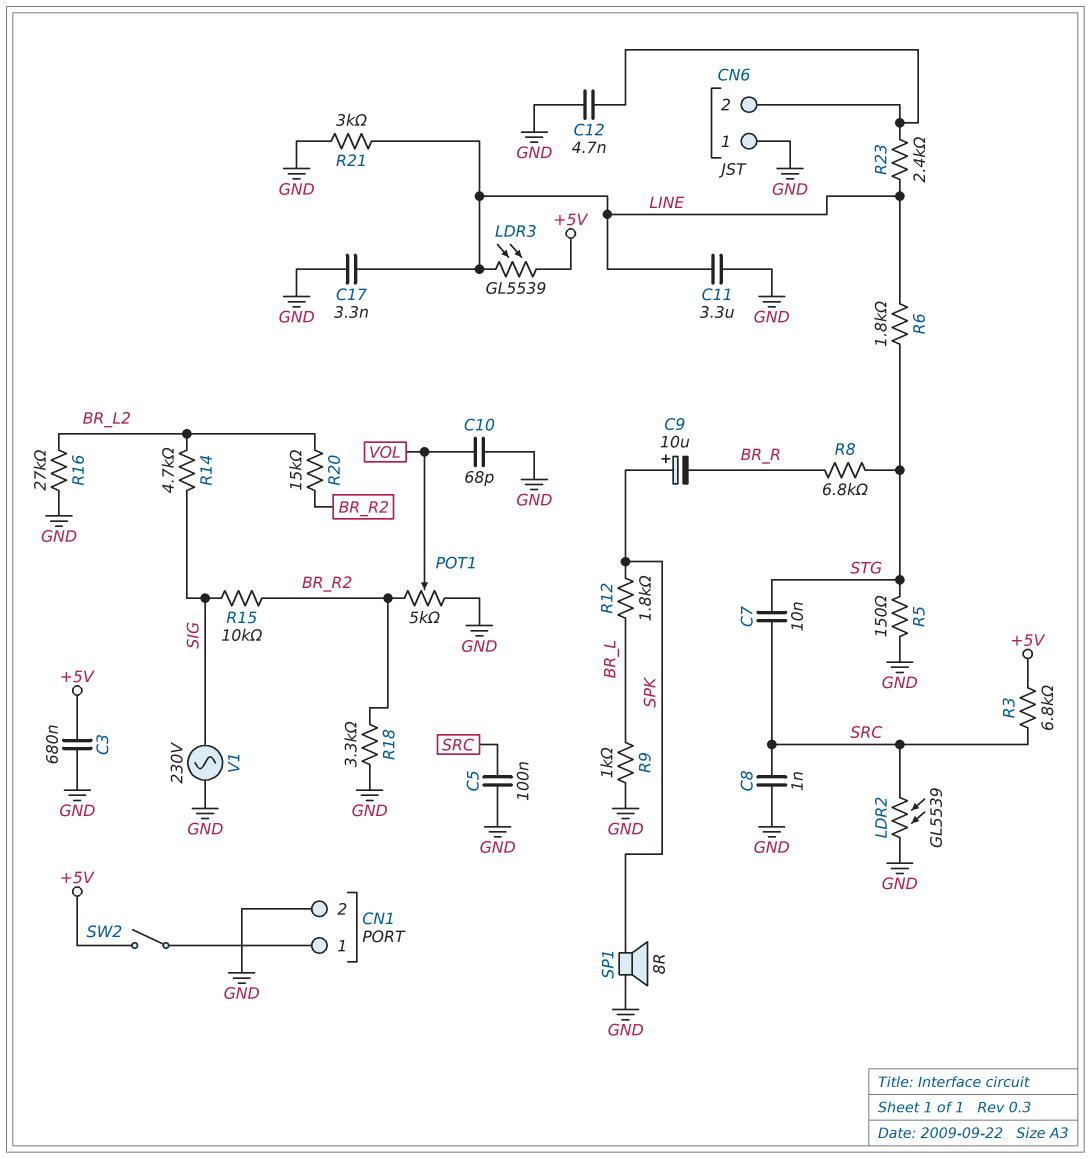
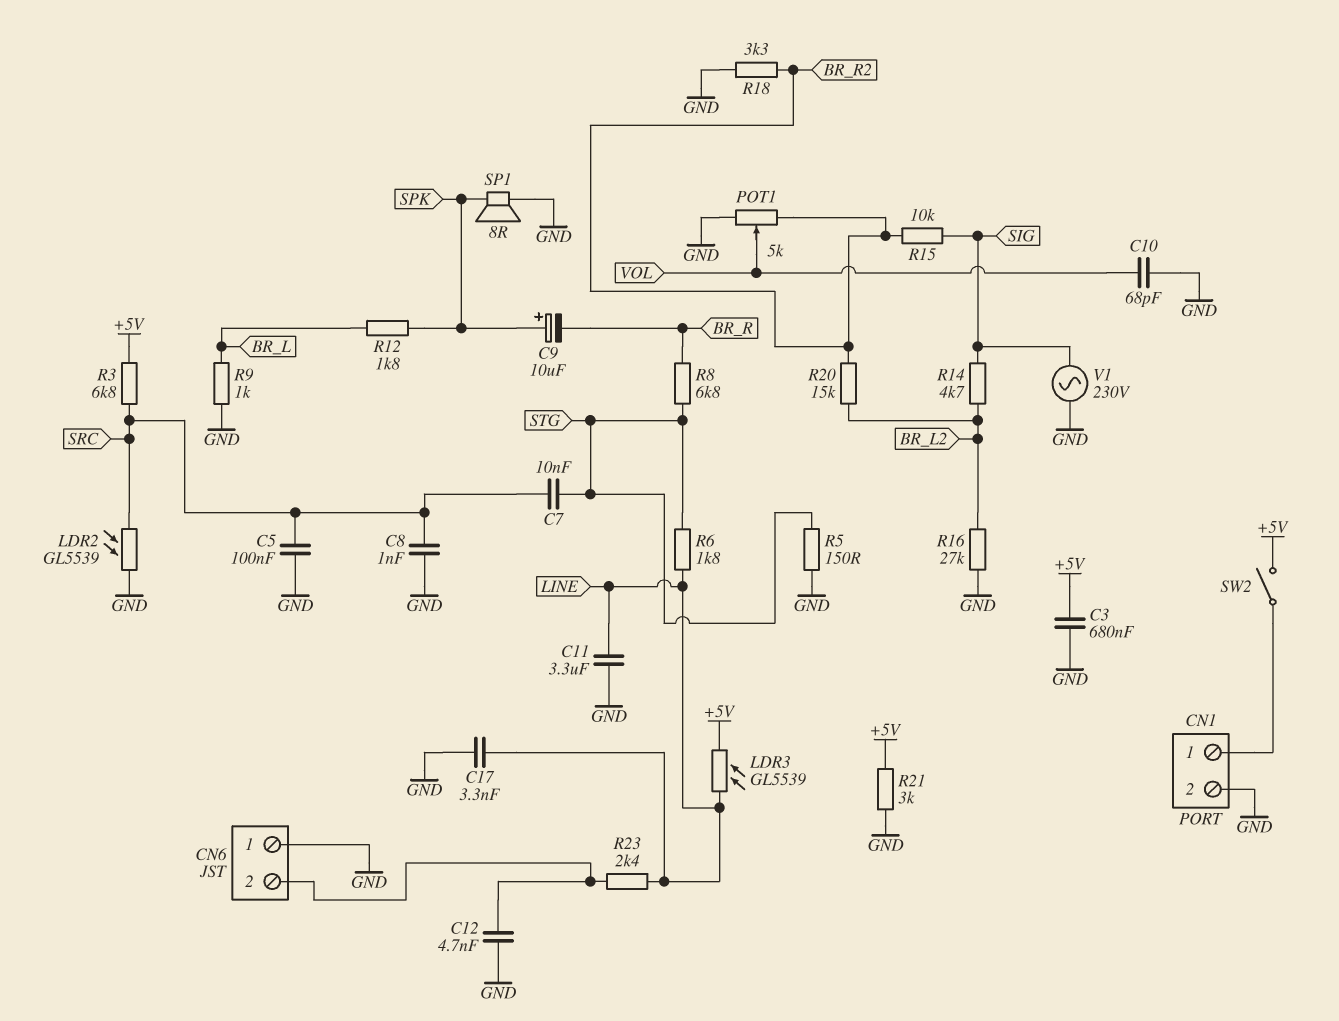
R21: 3k (GND, LINE) -> 3k (+5V, GND)

